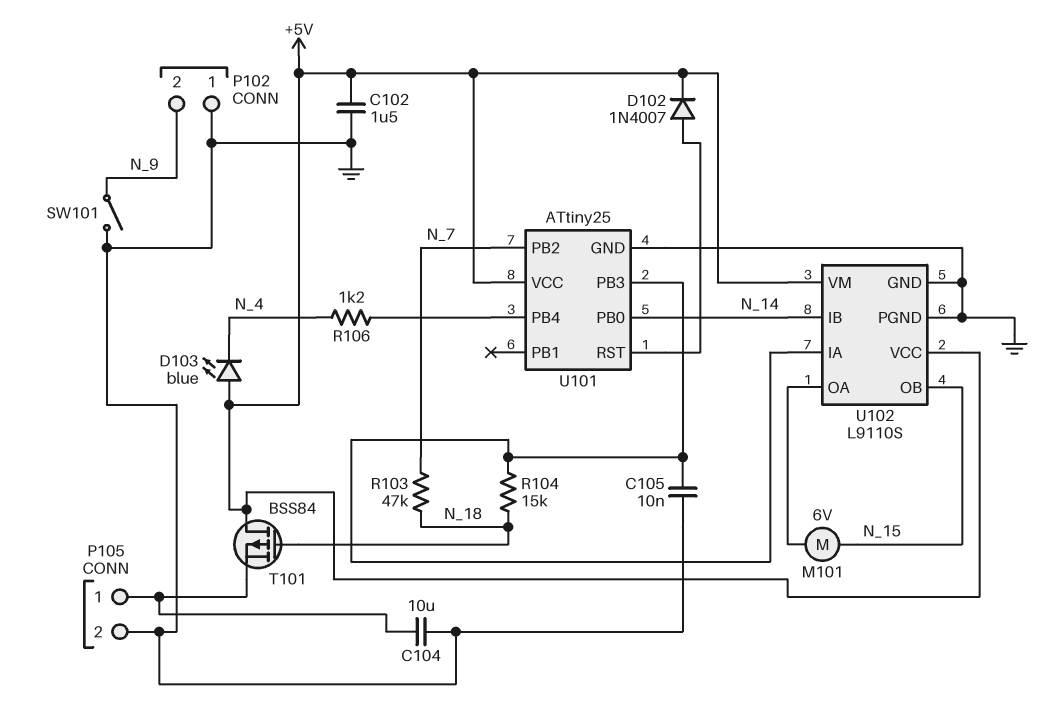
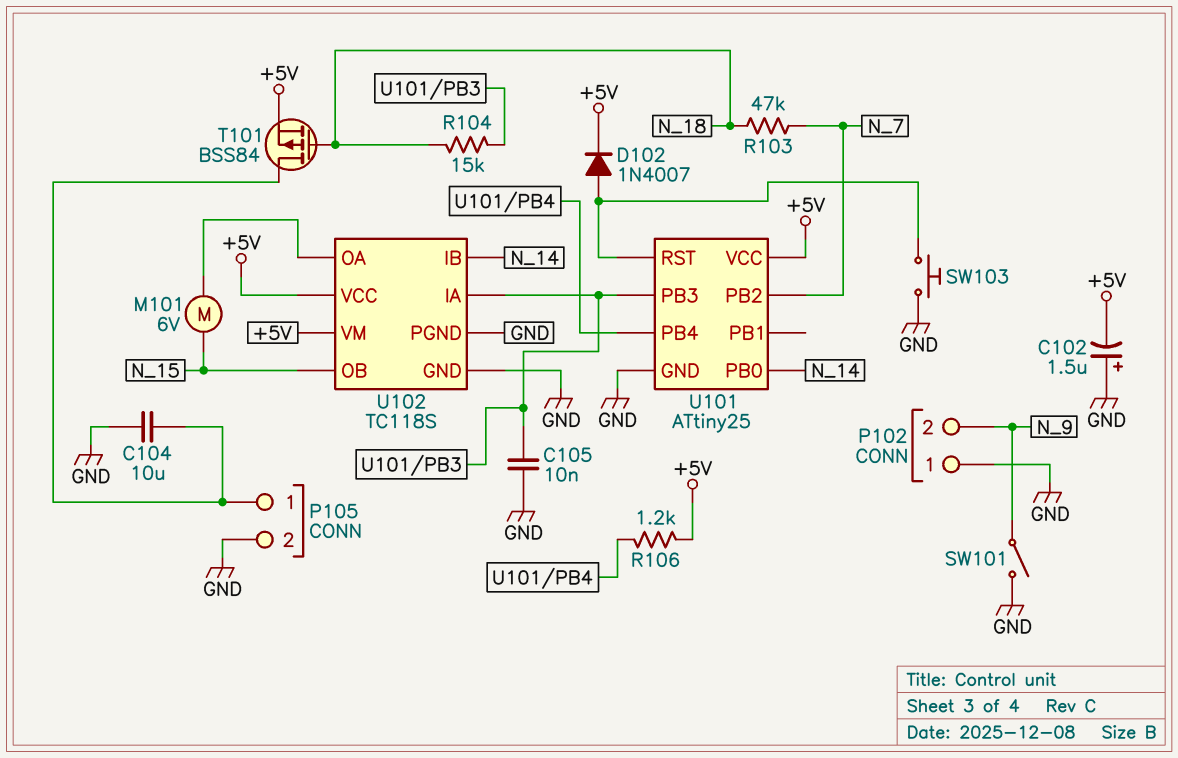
C102: 1.5uF (+5V, GND) -> 1.5uF (plus GND, minus +5V)
D103: LED blue (A +5V, K N_4) -> none
R106: 1.2k (N_4, U101/PB4) -> 1.2k (+5V, U101/PB4)
SW103: none -> button (GND, U101/RST)
T101: PMOS BSS84 (G N_18, D +5V, S P105/1) -> PMOS BSS84 (G N_18, D P105/1, S +5V)
U102: L9110S -> TC118S

